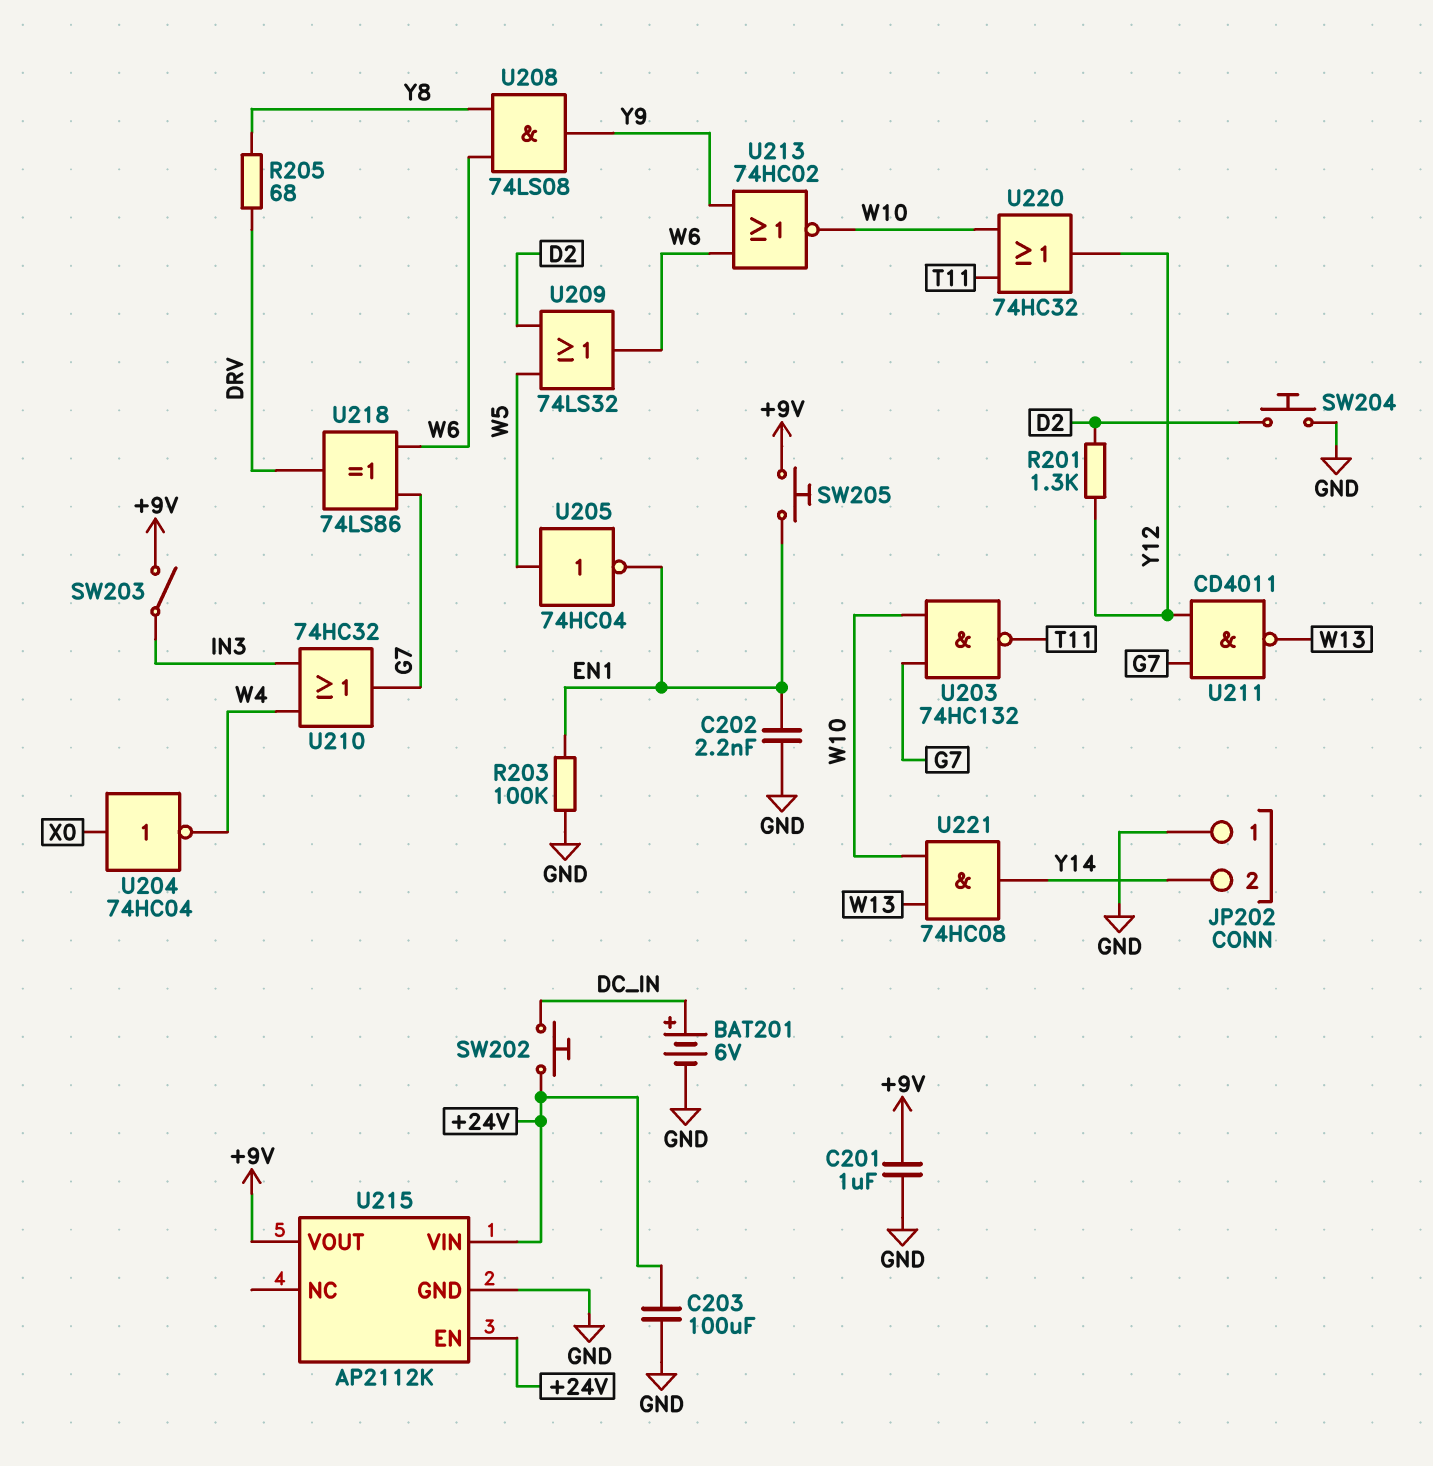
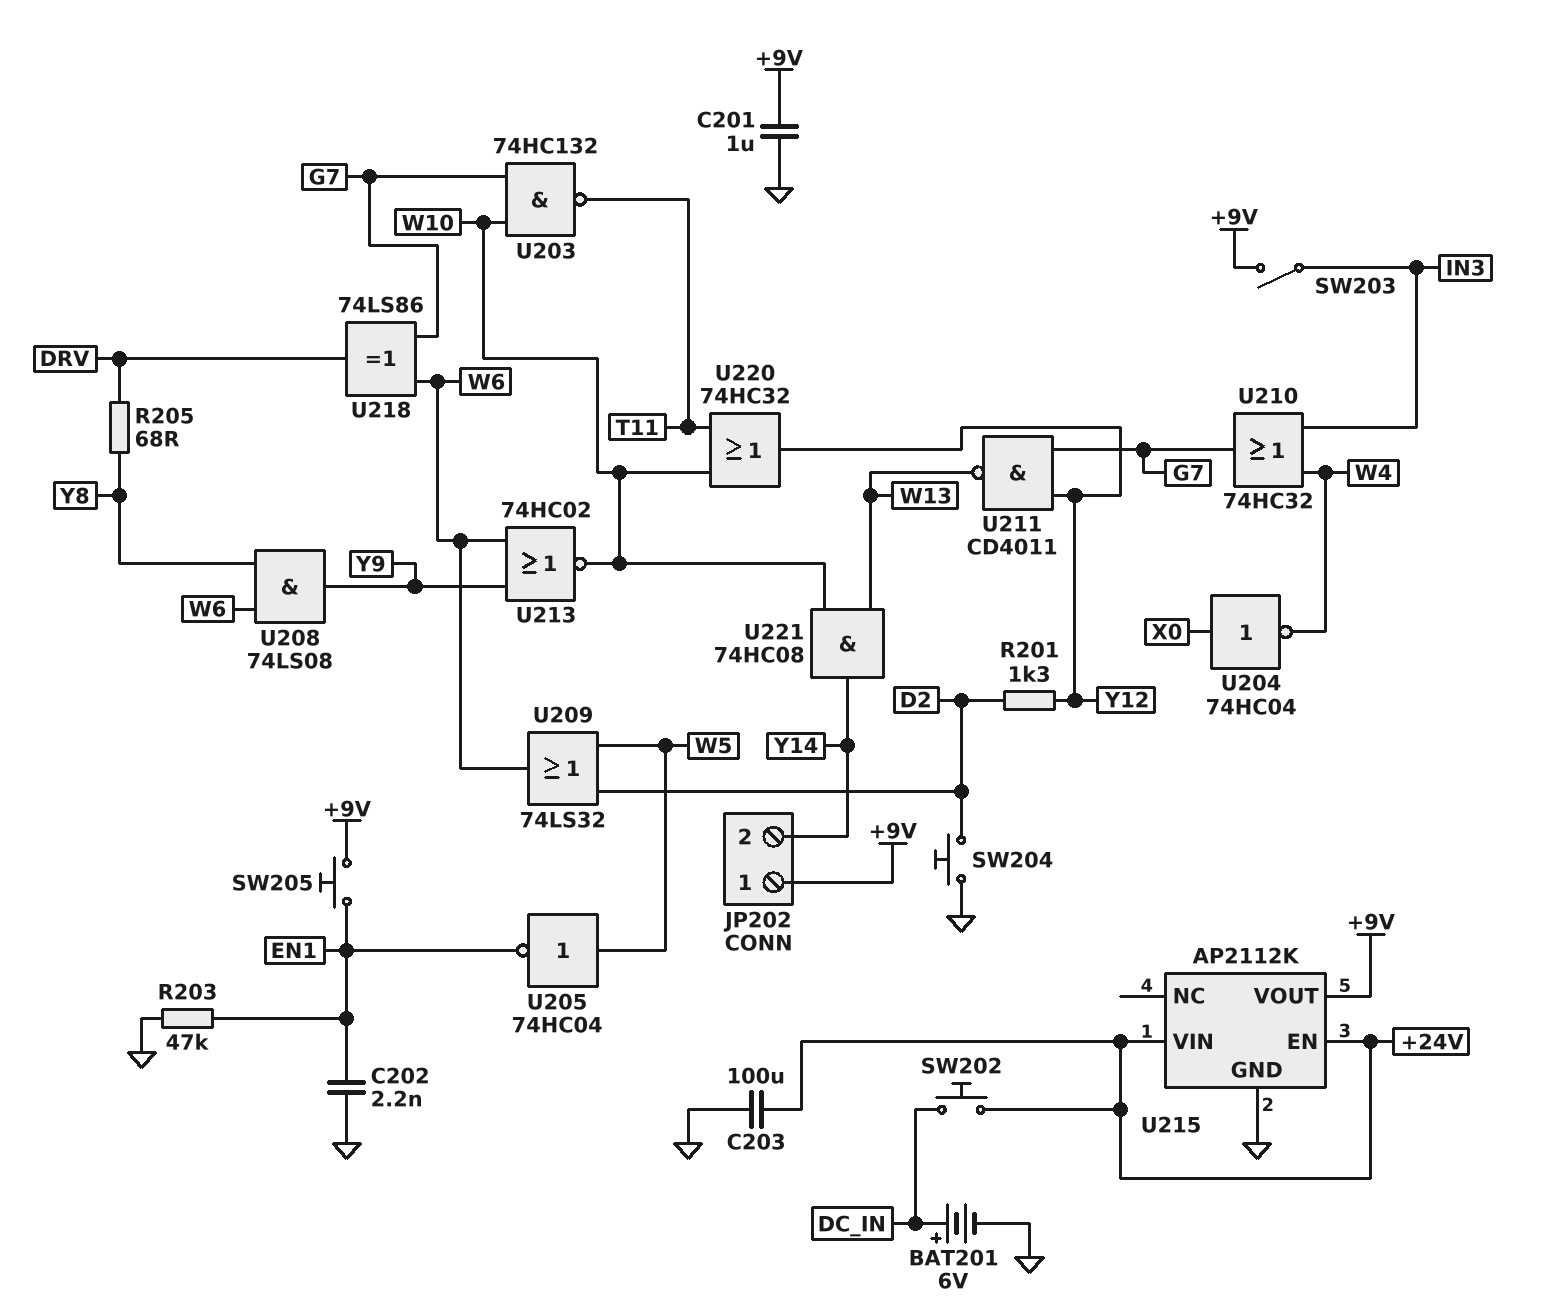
JP202 pin 1: GND -> +9V
R203: 100k (EN1, GND) -> 47k (EN1, GND)

